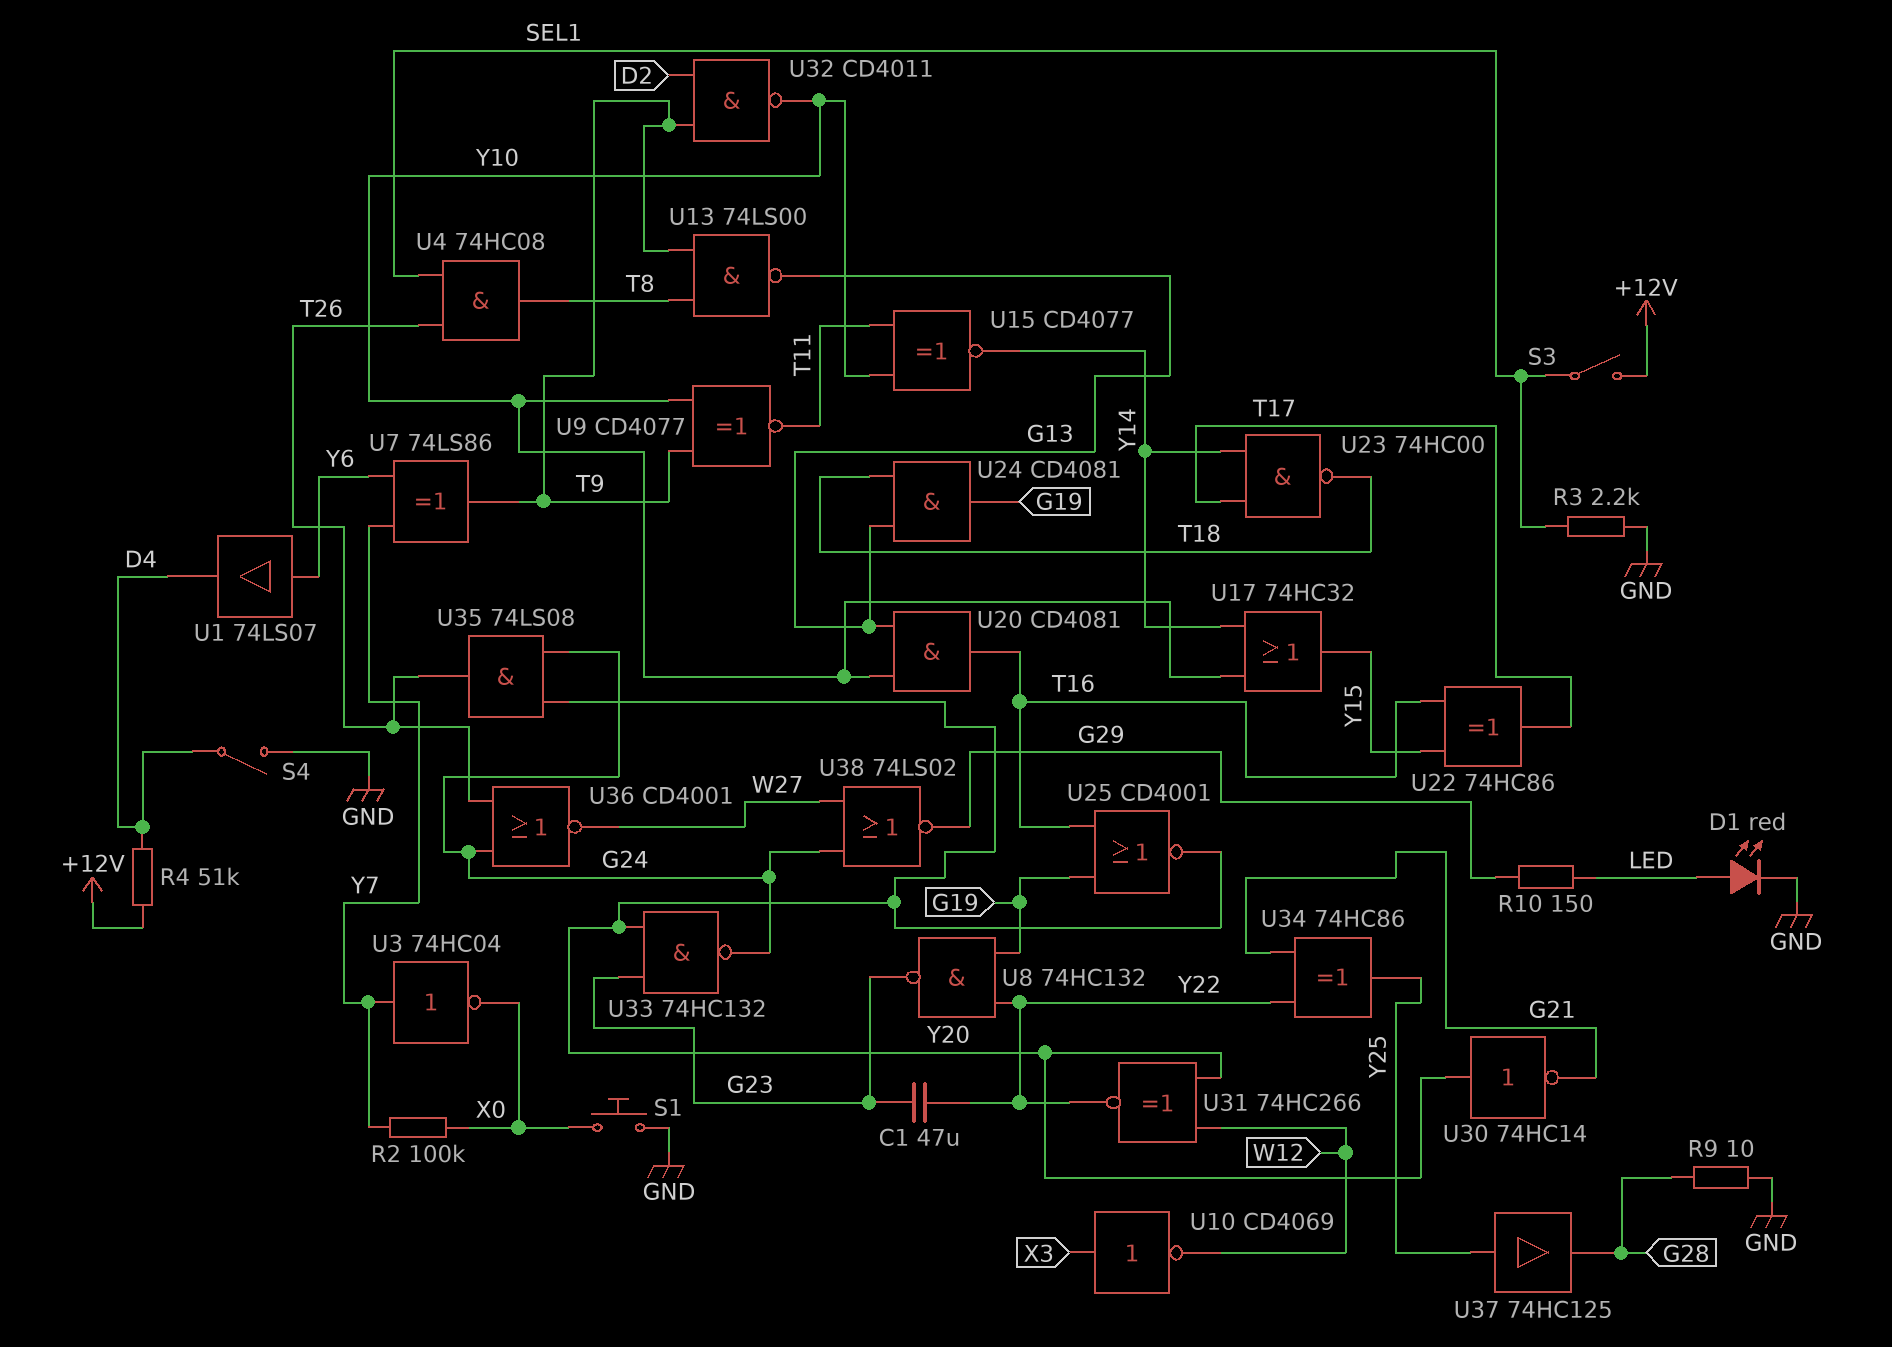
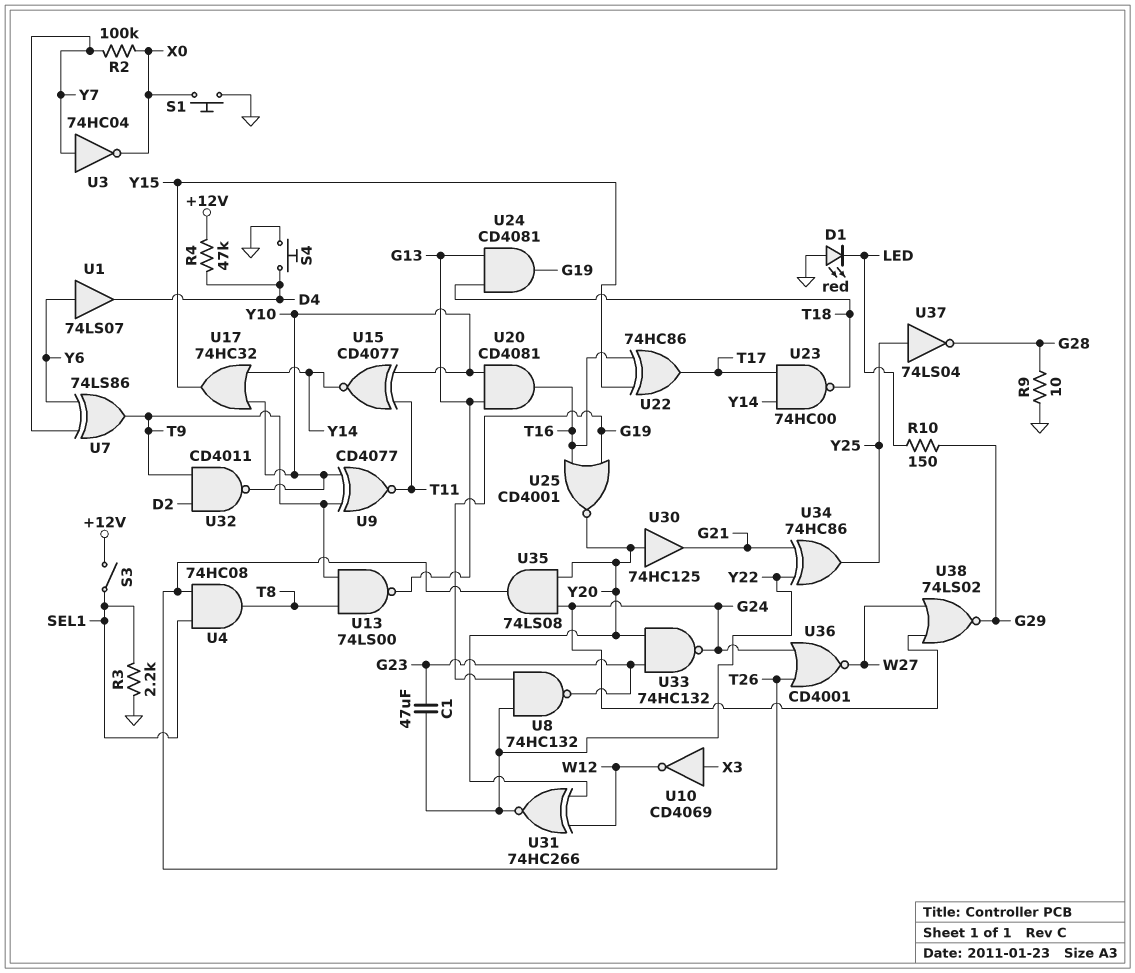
D1: LED red (A LED, K GND) -> LED red (A GND, K LED)
R4: 51k (+12V, D4) -> 47k (+12V, D4)
S4: switch (D4, GND) -> button (D4, GND)
U30: NOT 74HC14 (in Y20, out G21) -> buffer 74HC125 (in Y20, out G21)
U37: buffer 74HC125 (in Y25, out G28) -> NOT 74LS04 (in Y25, out G28)

